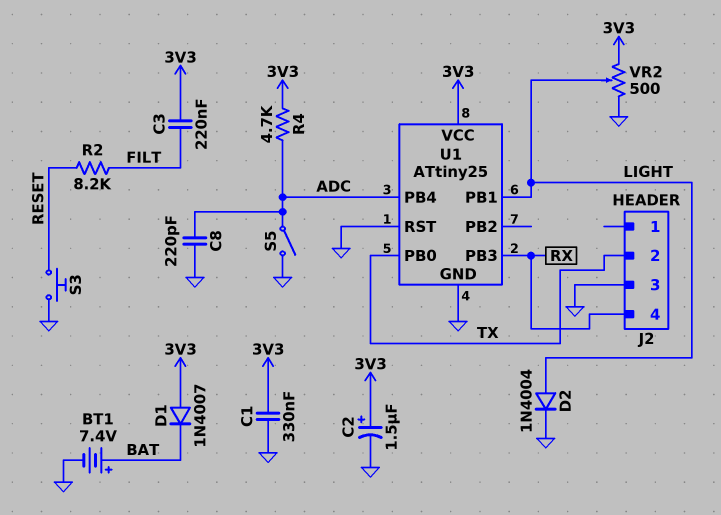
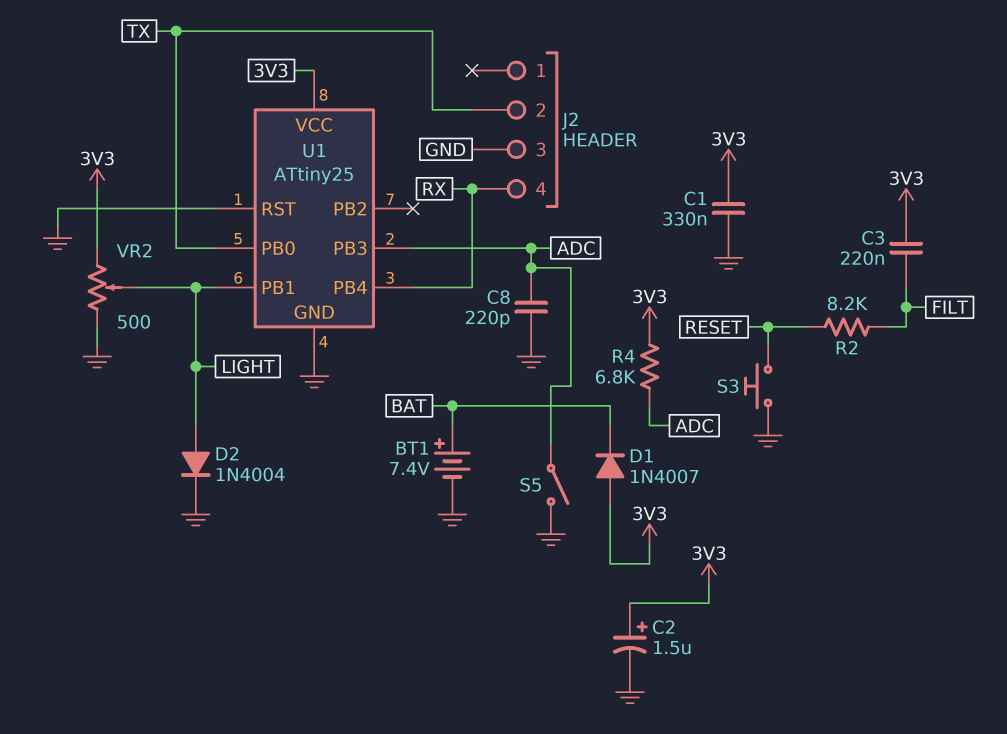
R4: 4.7k (3V3, ADC) -> 6.8k (3V3, ADC)
U1 pin PB3: RX -> ADC
U1 pin PB4: ADC -> RX

